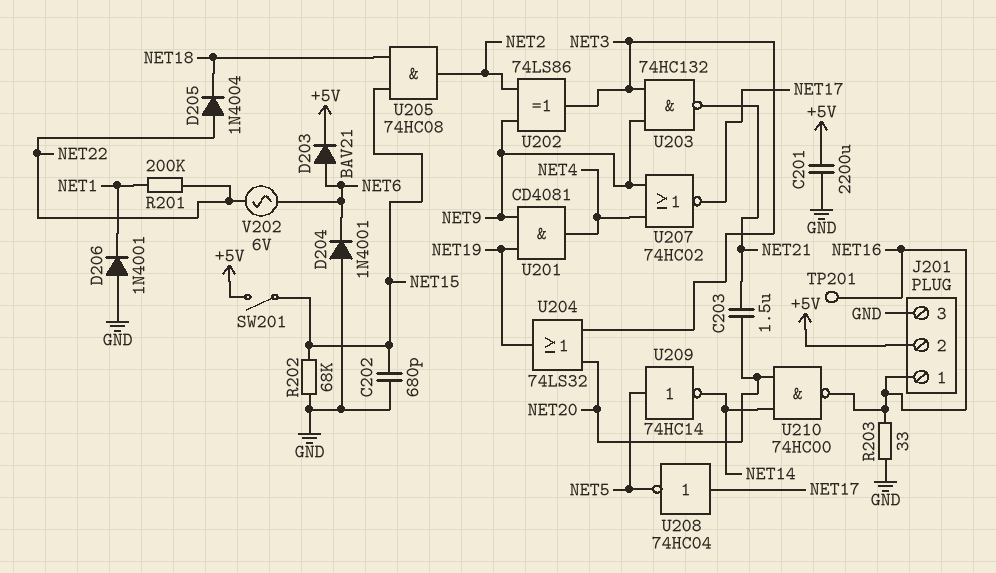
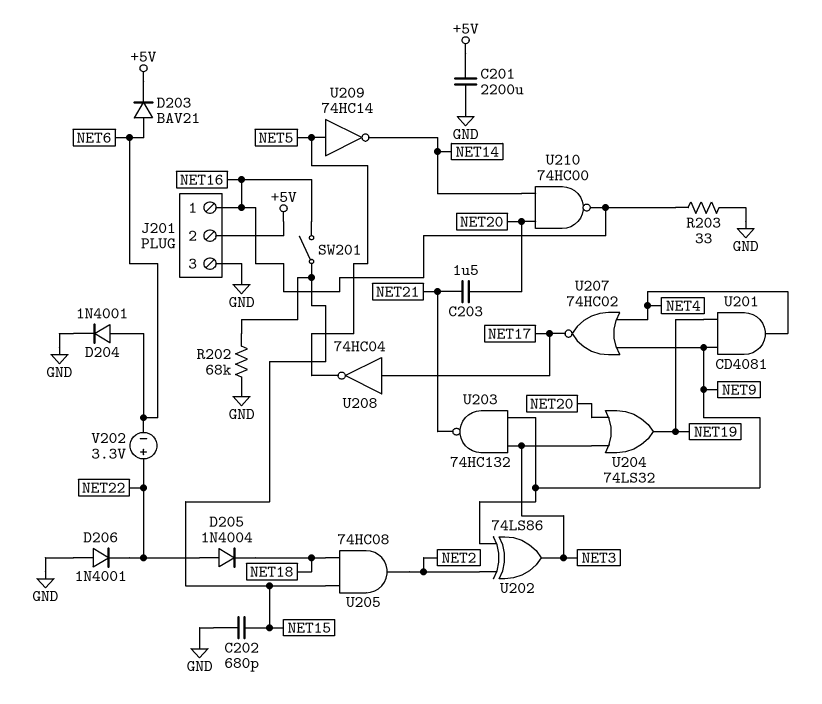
D204: diode 1N4001 (A GND, K NET6) -> diode 1N4001 (A NET6, K GND)
D206: diode 1N4001 (A GND, K NET1) -> diode 1N4001 (A GND, K NET22)
R201: 200k (NET1, NET22) -> none
SW201: switch (+5V, NET15) -> switch (NET15, NET16)
TP201: test point (NET16) -> none
V202: AC 6V (NET6, NET22) -> 3.3V (plus NET22, minus NET6)

